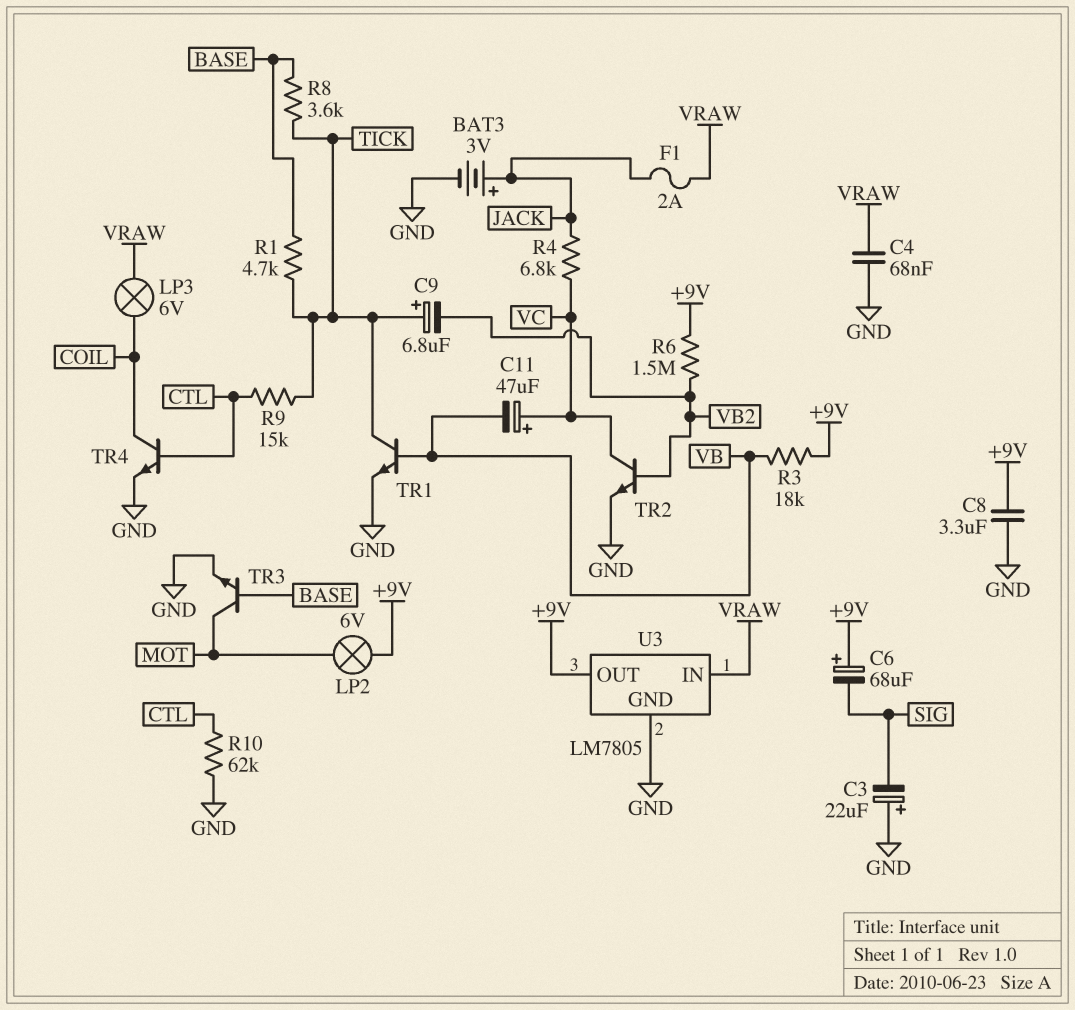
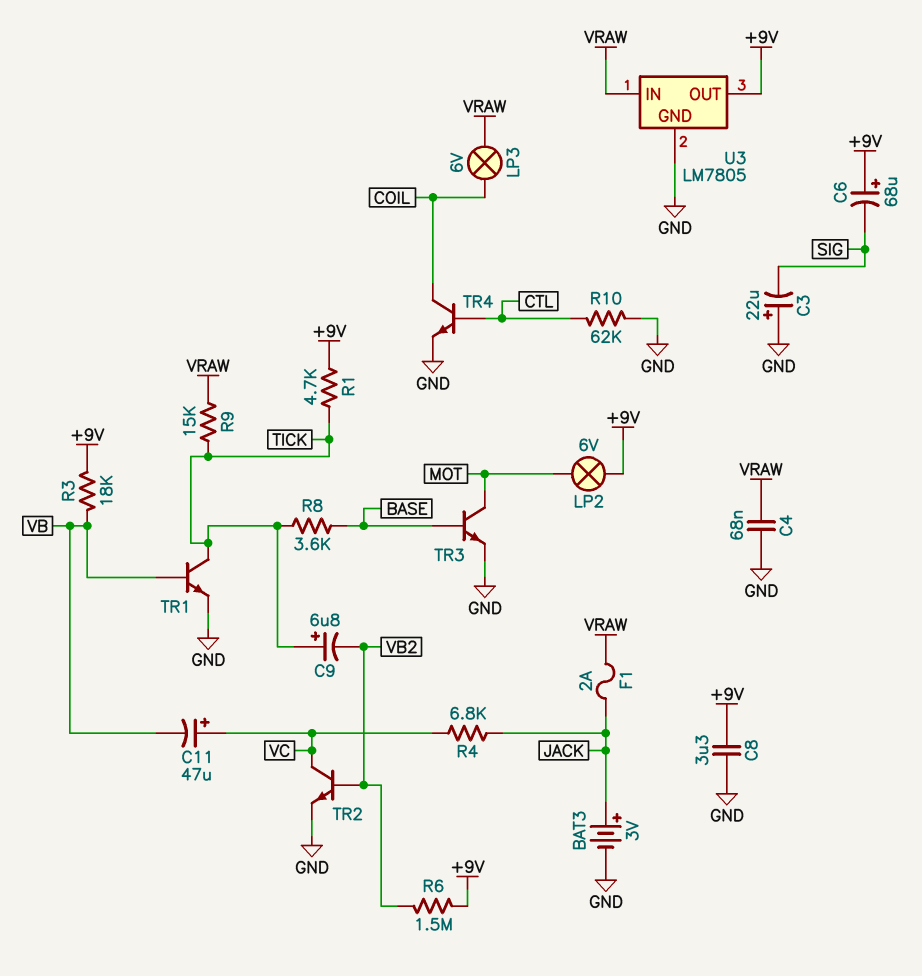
R1: 4.7k (BASE, TICK) -> 4.7k (+9V, TICK)
R9: 15k (CTL, TICK) -> 15k (TICK, VRAW)

